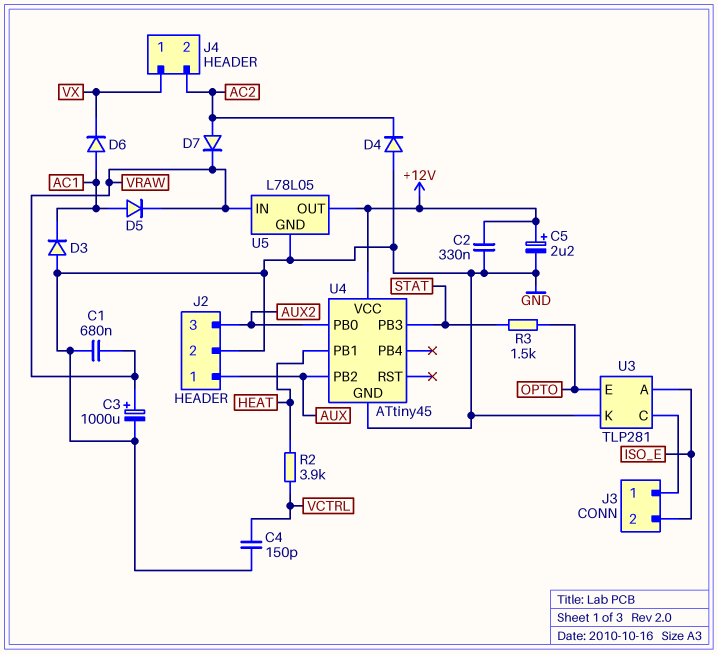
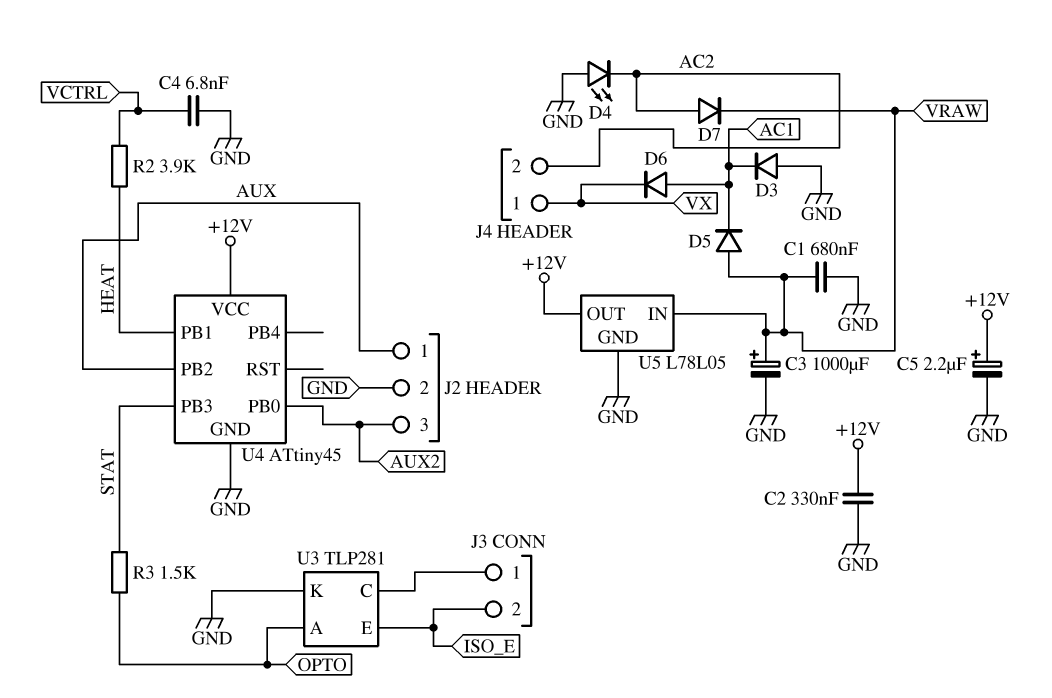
C4: 150pF (GND, VCTRL) -> 6.8nF (GND, VCTRL)
D4: diode (A GND, K AC2) -> LED (A GND, K AC2)
D5: diode (A AC1, K VRAW) -> diode (A VRAW, K AC1)
U3 pin A: ISO_E -> OPTO
U3 pin E: OPTO -> ISO_E

